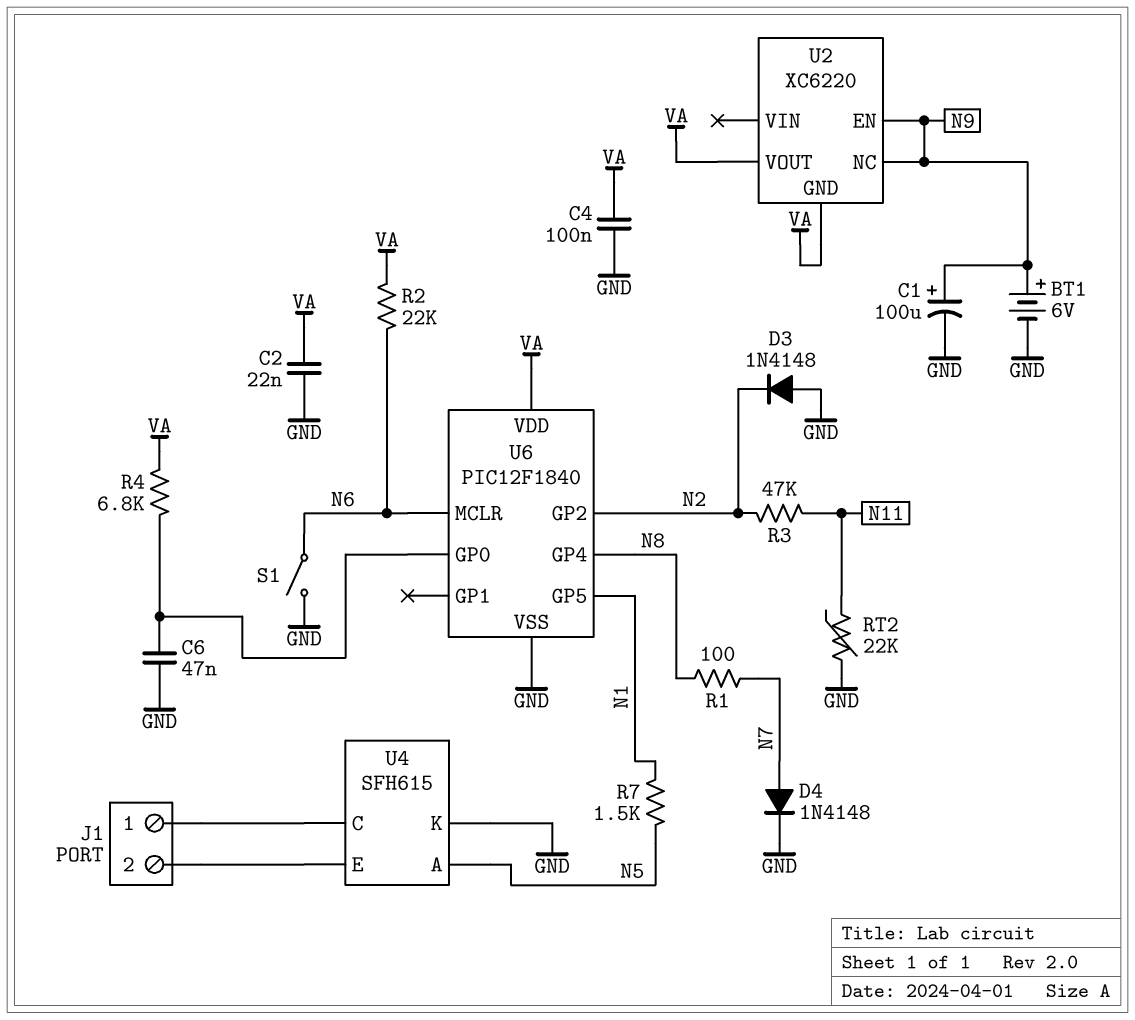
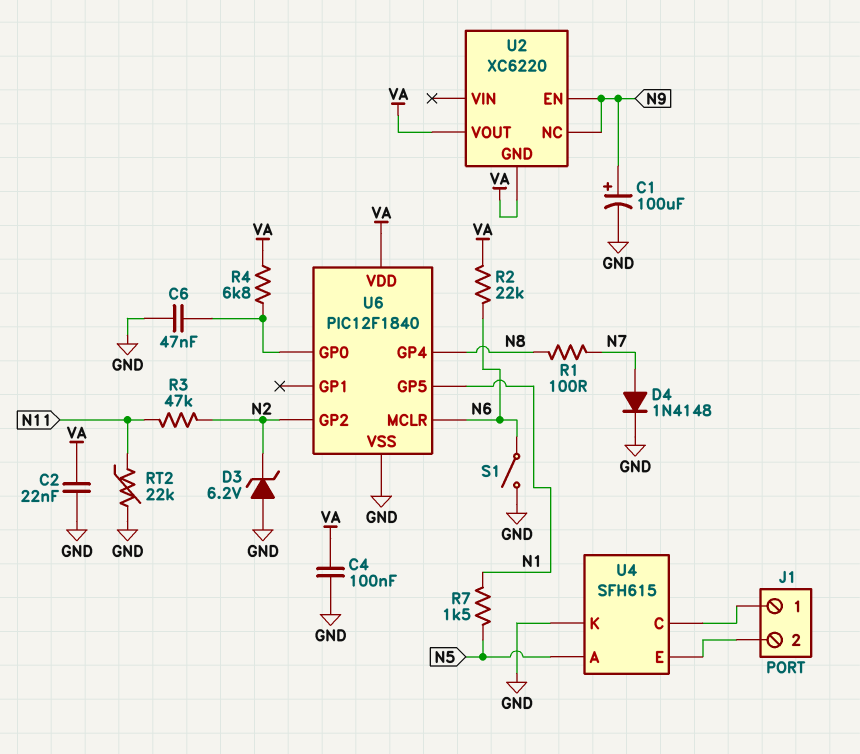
BT1: 6V (plus N9, minus GND) -> none
D3: diode 1N4148 (A GND, K N2) -> zener 6.2V (A GND, K N2)

